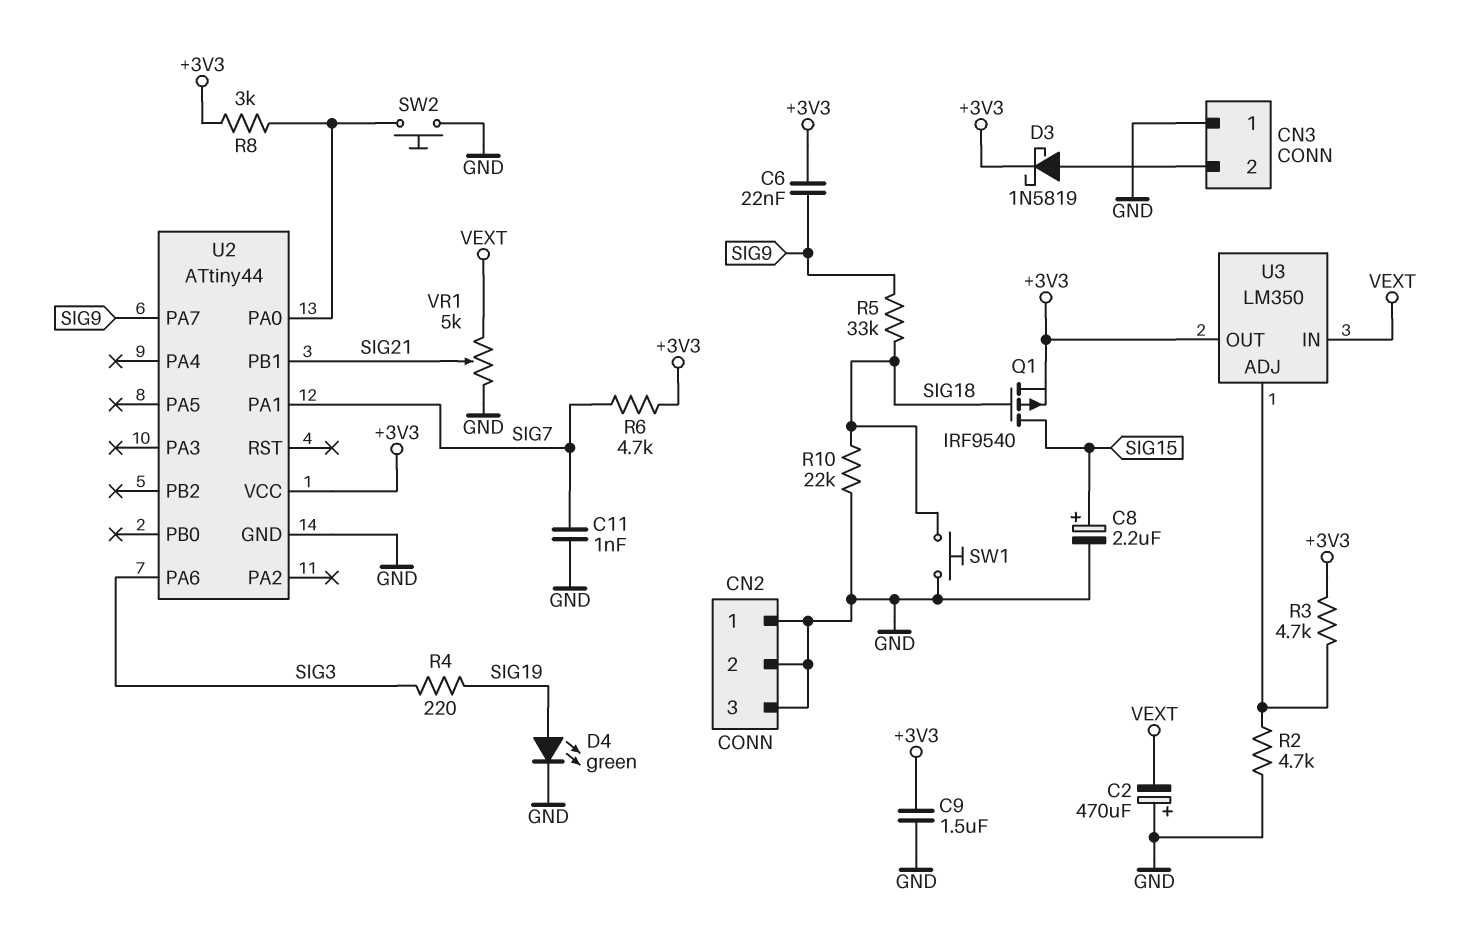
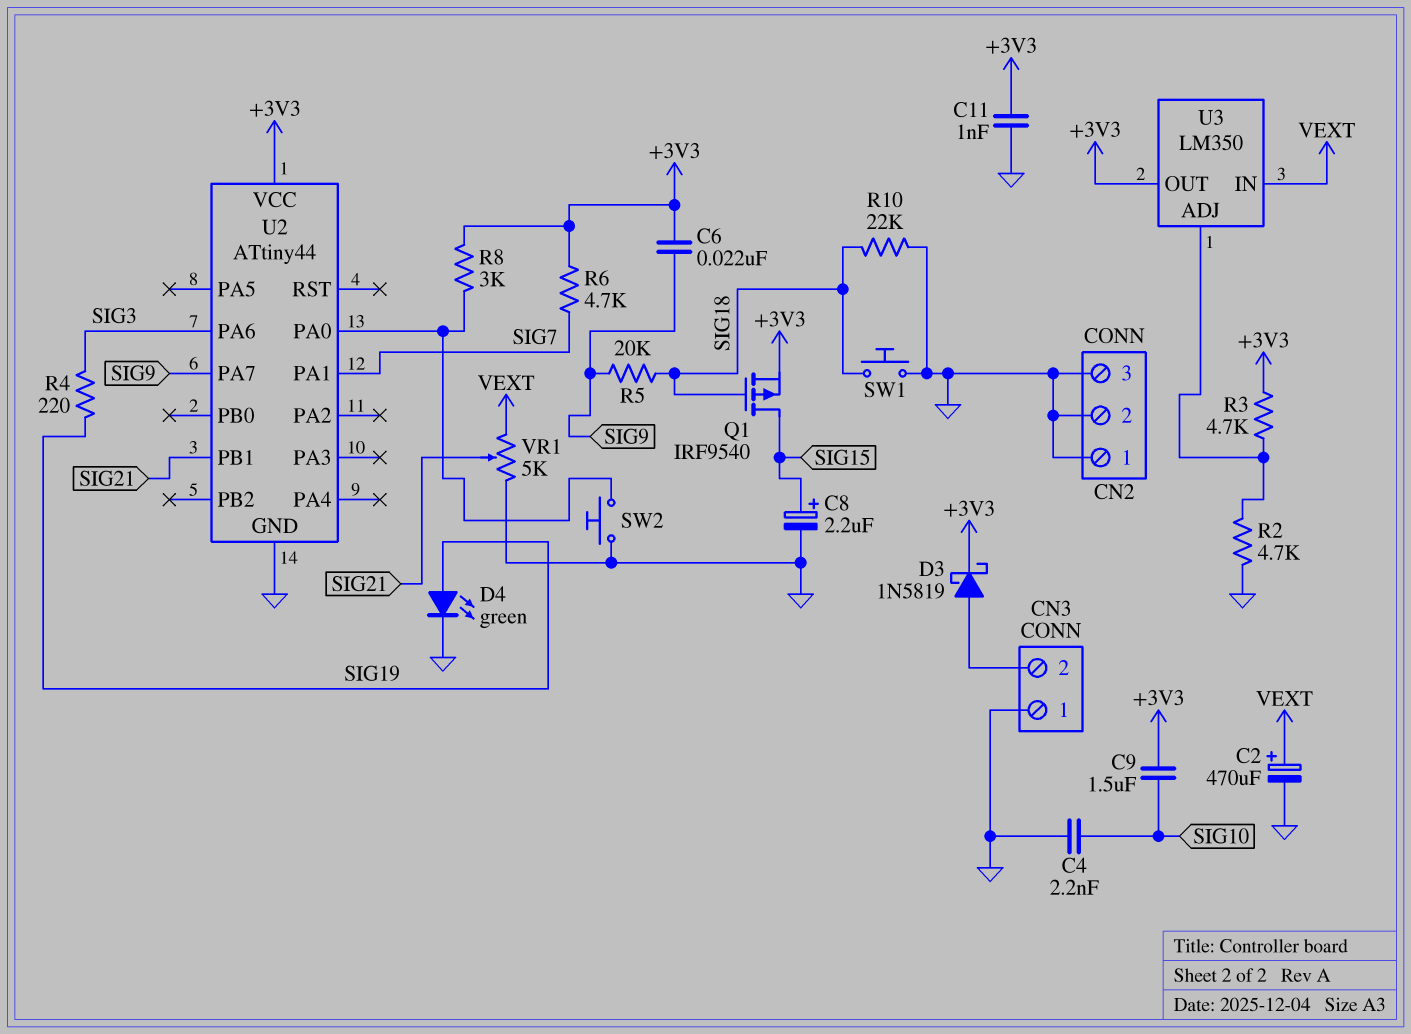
C2: 470uF (plus GND, minus VEXT) -> 470uF (plus VEXT, minus GND)
C4: none -> 2.2nF (GND, SIG10)
C9: 1.5uF (+3V3, GND) -> 1.5uF (+3V3, SIG10)
C11: 1nF (GND, SIG7) -> 1nF (+3V3, GND)
R5: 33k (SIG9, SIG18) -> 20k (SIG9, SIG18)

